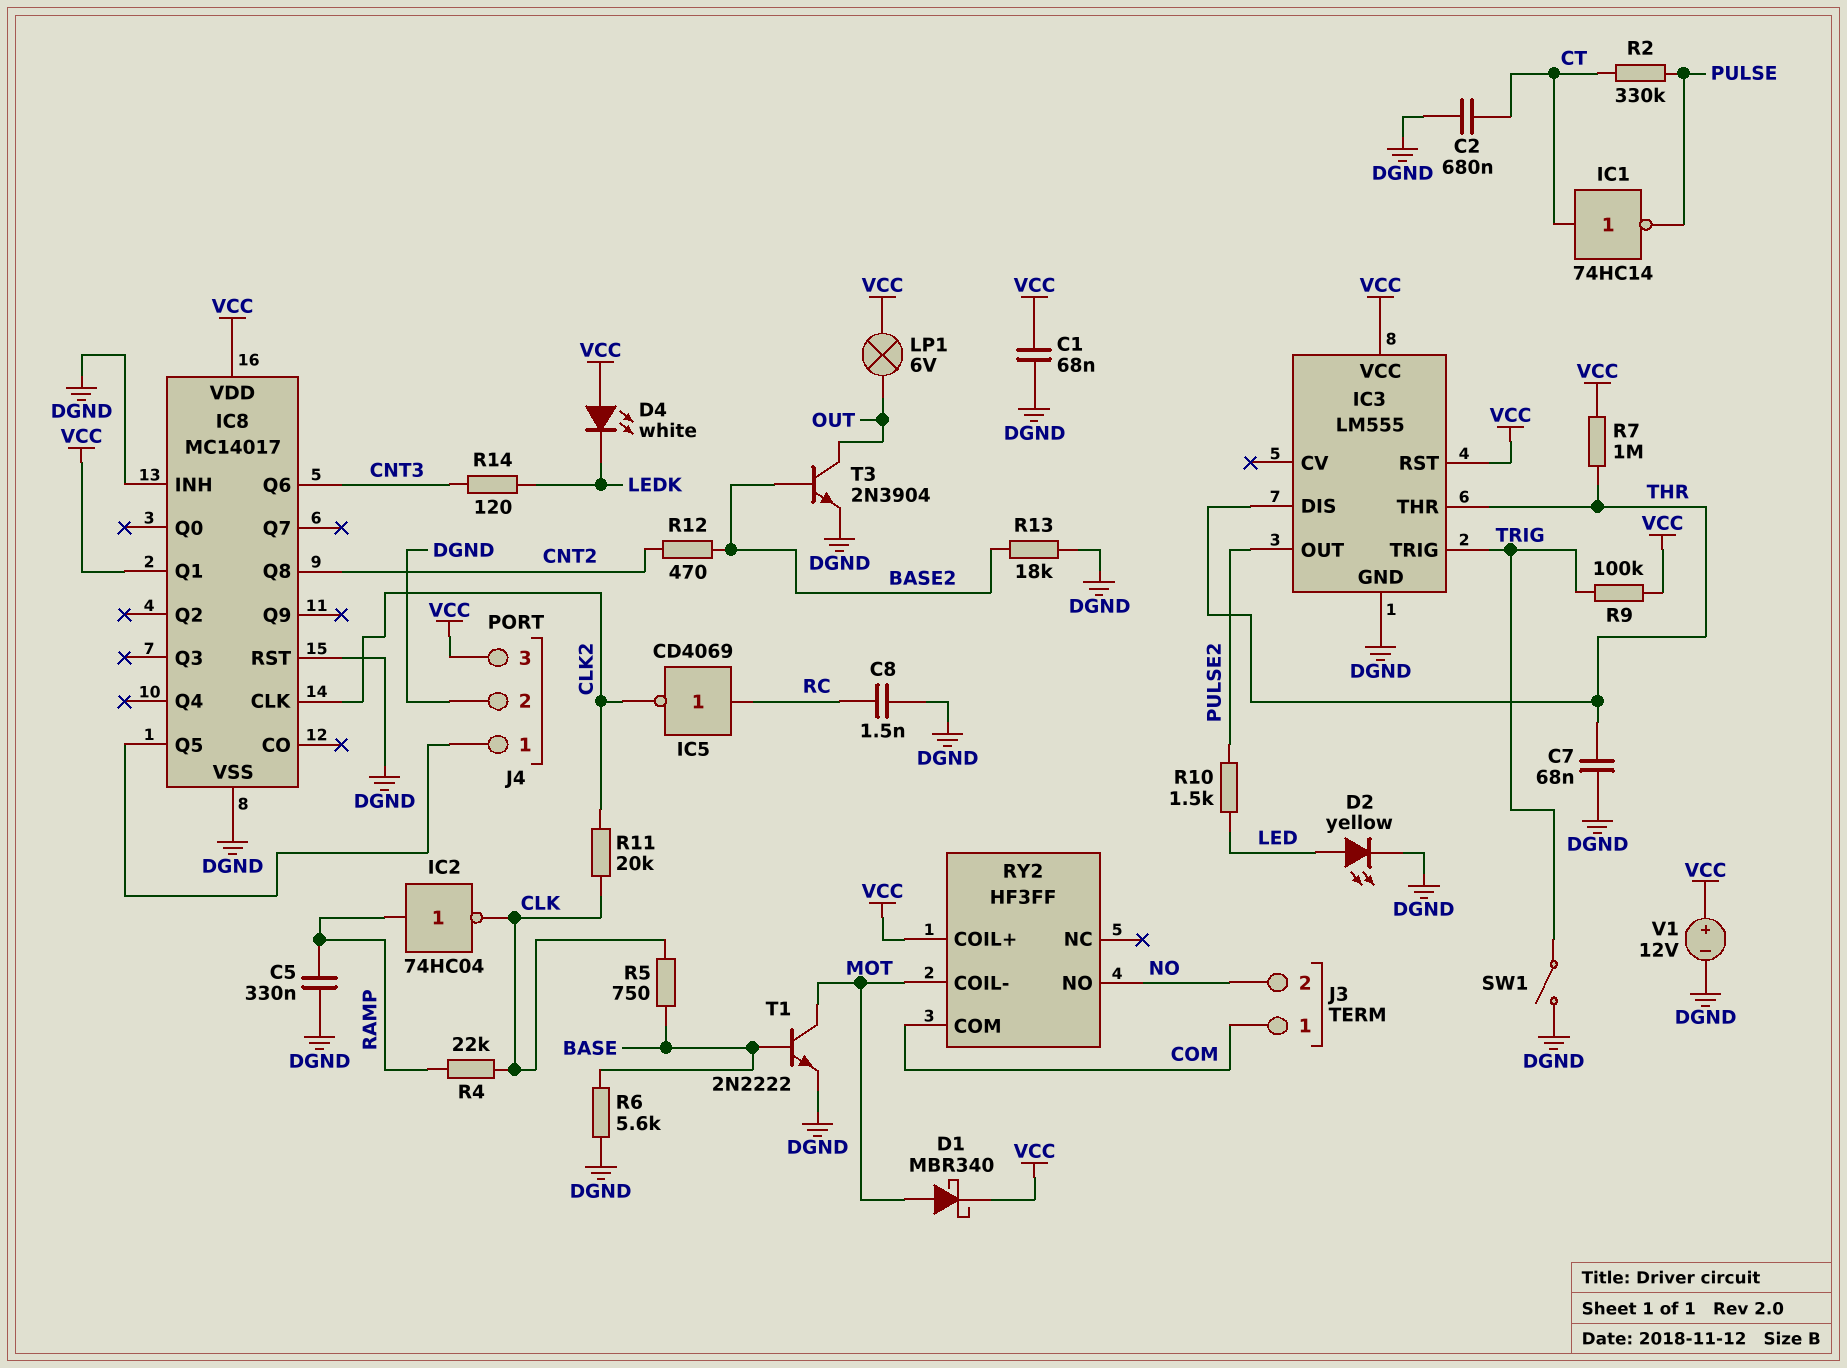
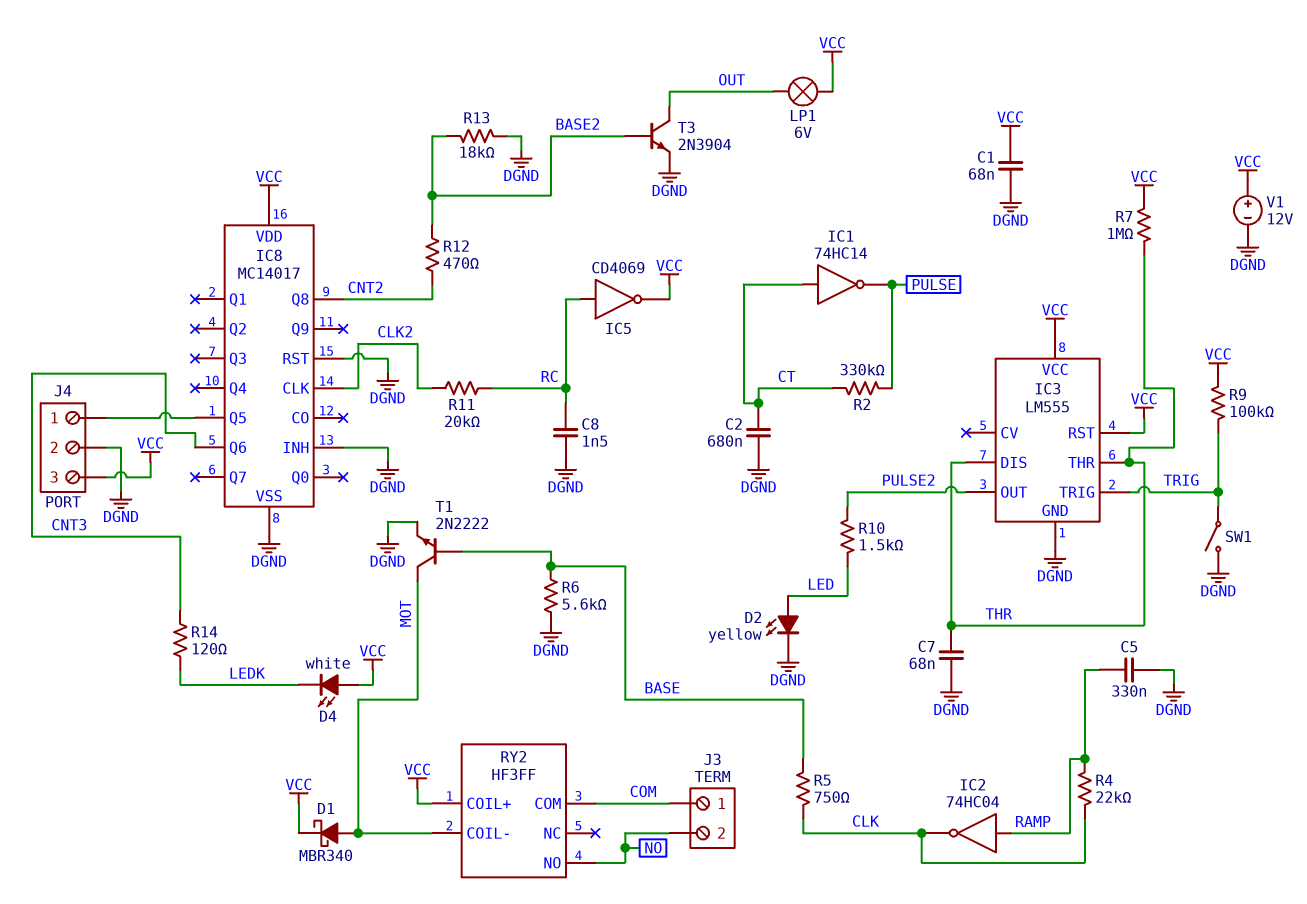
IC5: NOT CD4069 (in RC, out CLK2) -> NOT CD4069 (in RC, out VCC)
IC8 pin Q1: VCC -> none
R11: 20k (CLK, CLK2) -> 20k (CLK2, RC)

